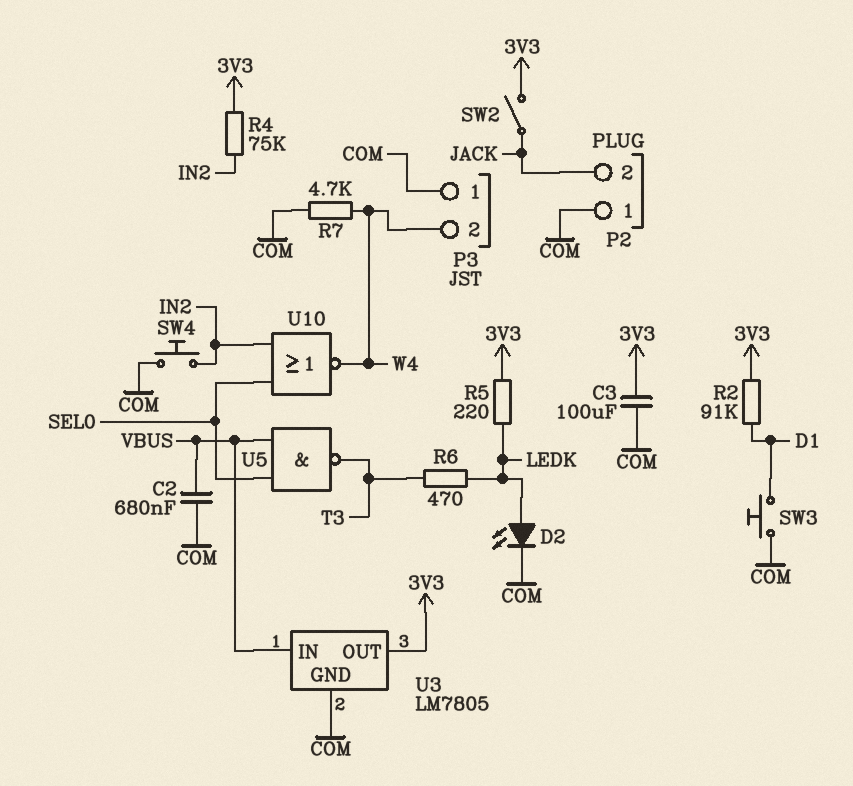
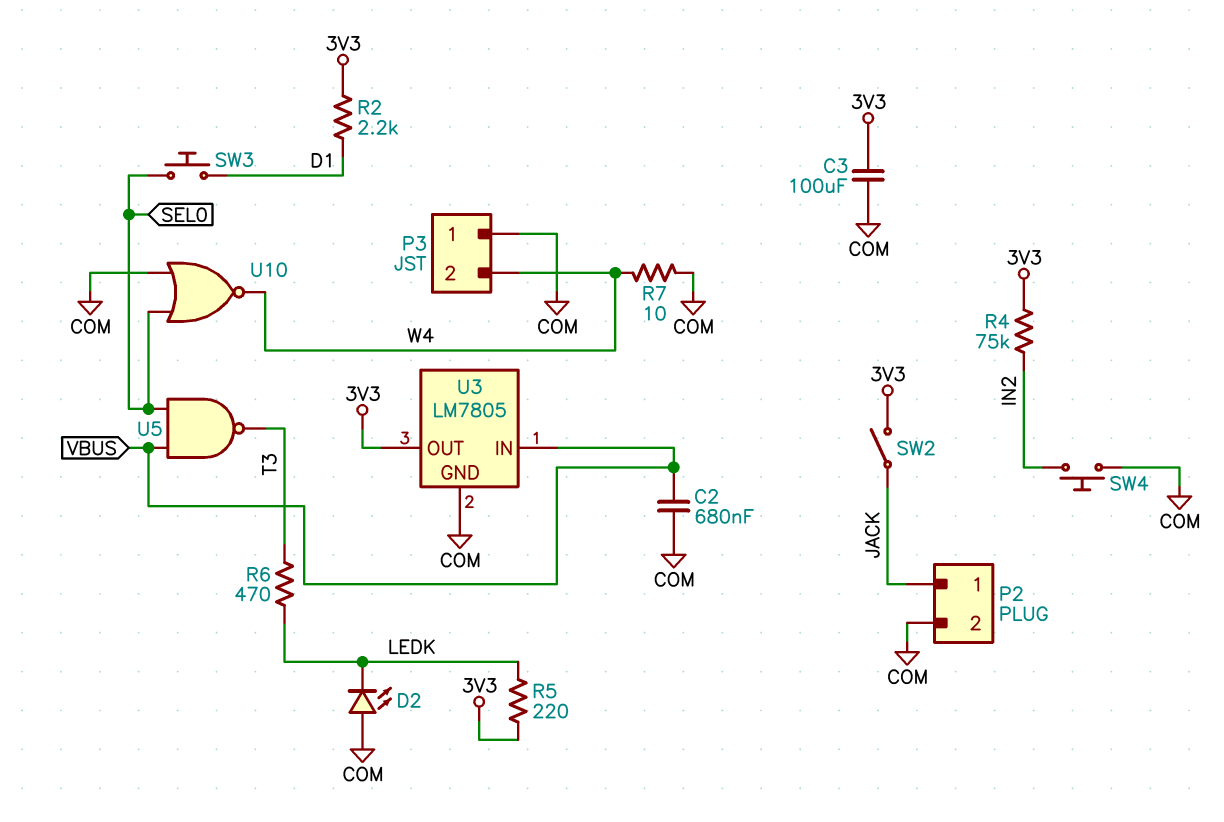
D2: LED (A LEDK, K COM) -> LED (A COM, K LEDK)
P2 pin 1: COM -> JACK
P2 pin 2: JACK -> COM
R2: 91k (3V3, D1) -> 2.2k (3V3, D1)
R7: 4.7k (COM, W4) -> 10 (COM, W4)
SW3: button (COM, D1) -> button (D1, SEL0)
U10: NOR (in IN2, in SEL0, out W4) -> NOR (in COM, in SEL0, out W4)

